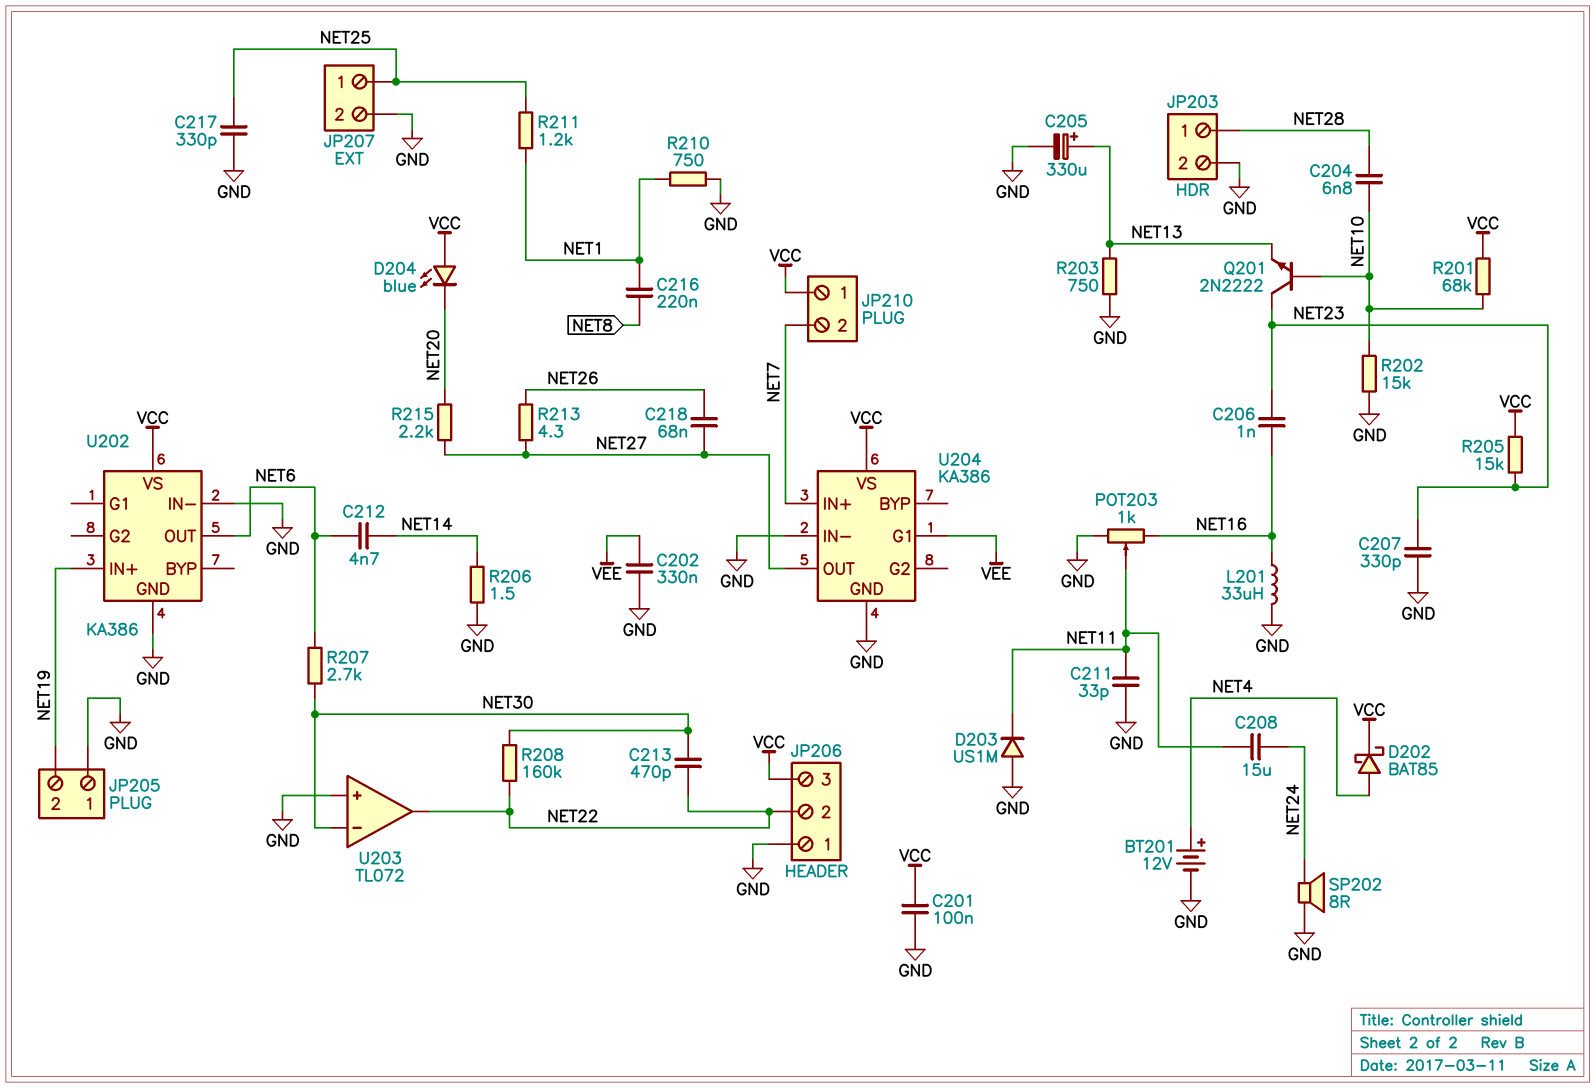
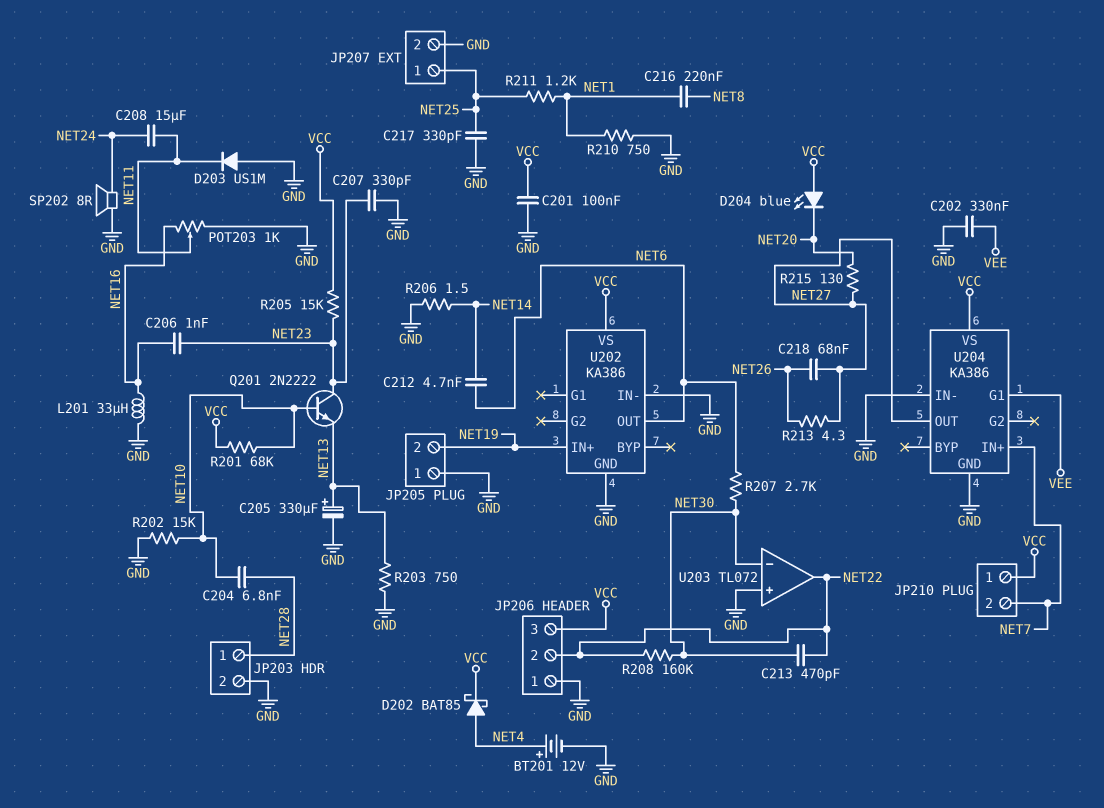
C211: 33pF (GND, NET11) -> none
R215: 2.2k (NET20, NET27) -> 130 (NET20, NET27)

